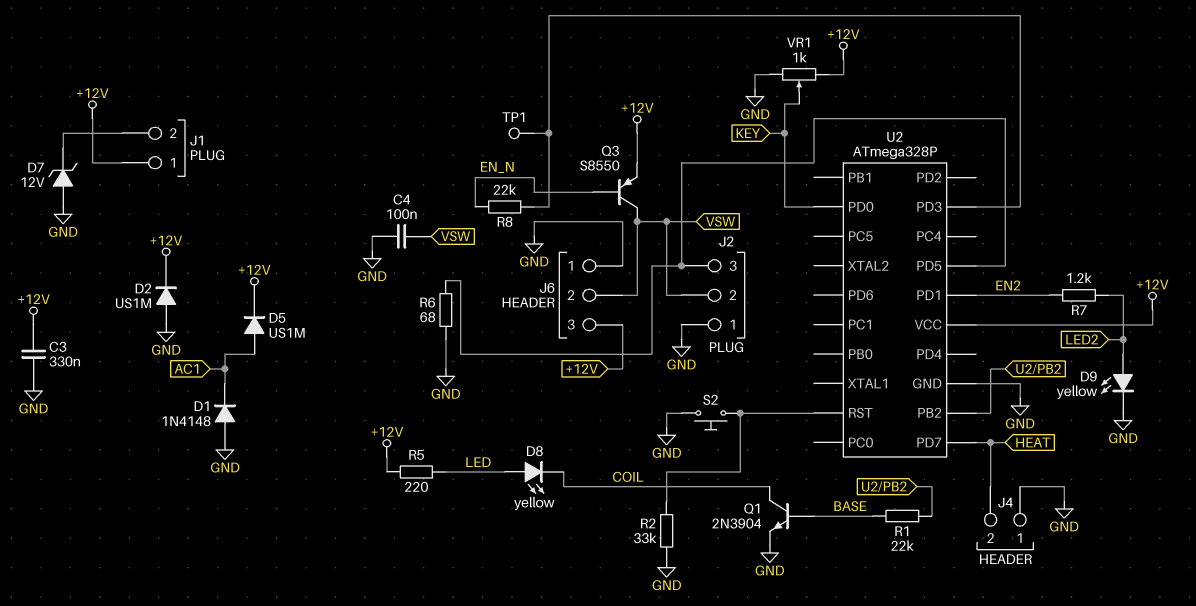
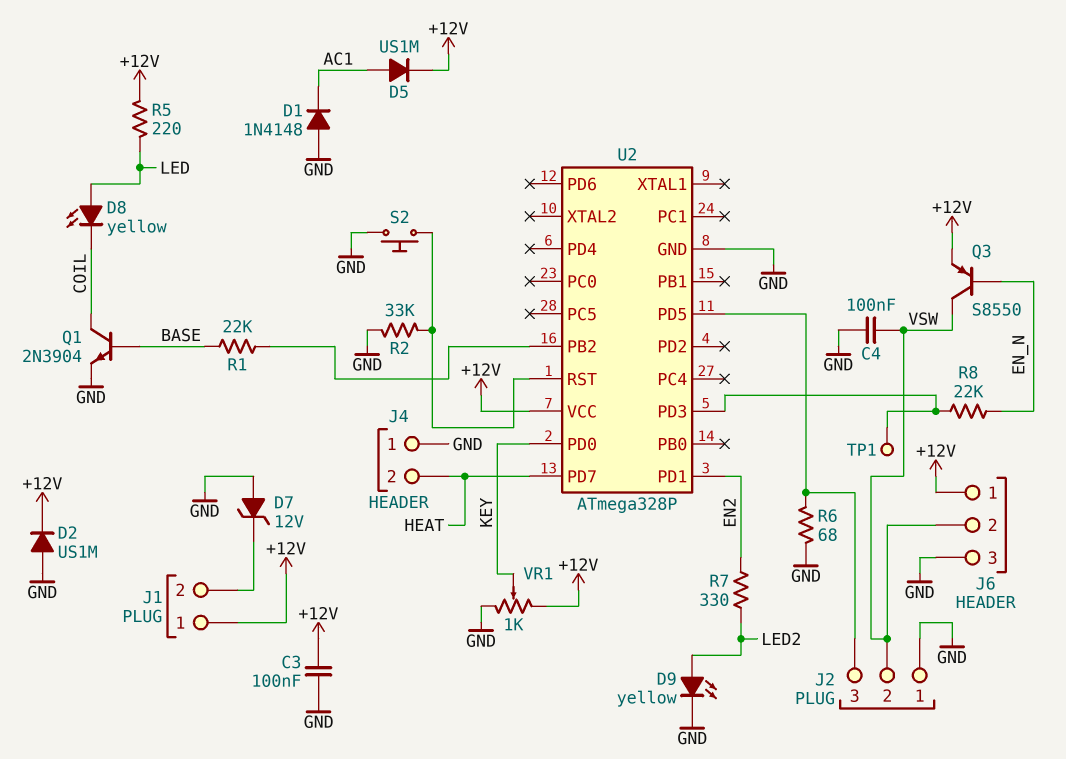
C3: 330nF (+12V, GND) -> 100nF (+12V, GND)
J6 pin 1: GND -> +12V
J6 pin 3: +12V -> GND
R7: 1.2k (EN2, LED2) -> 330 (EN2, LED2)

